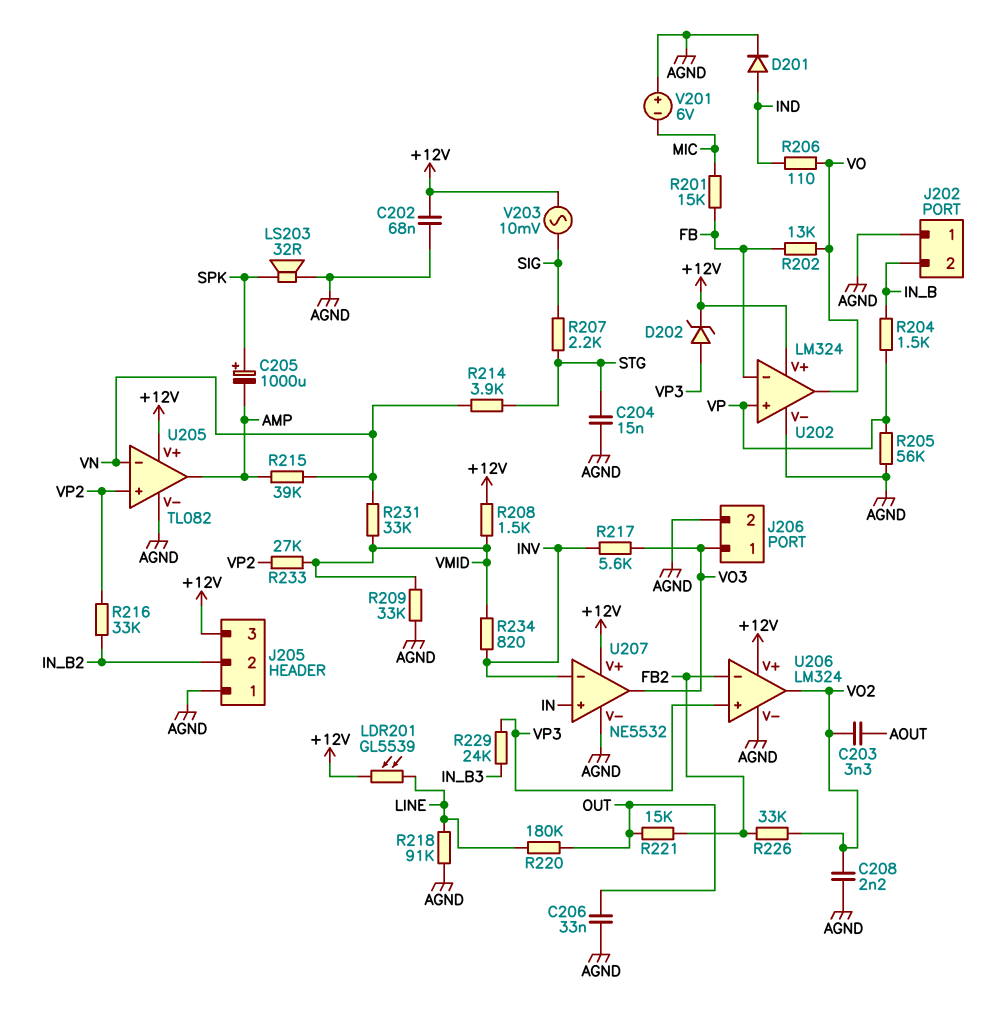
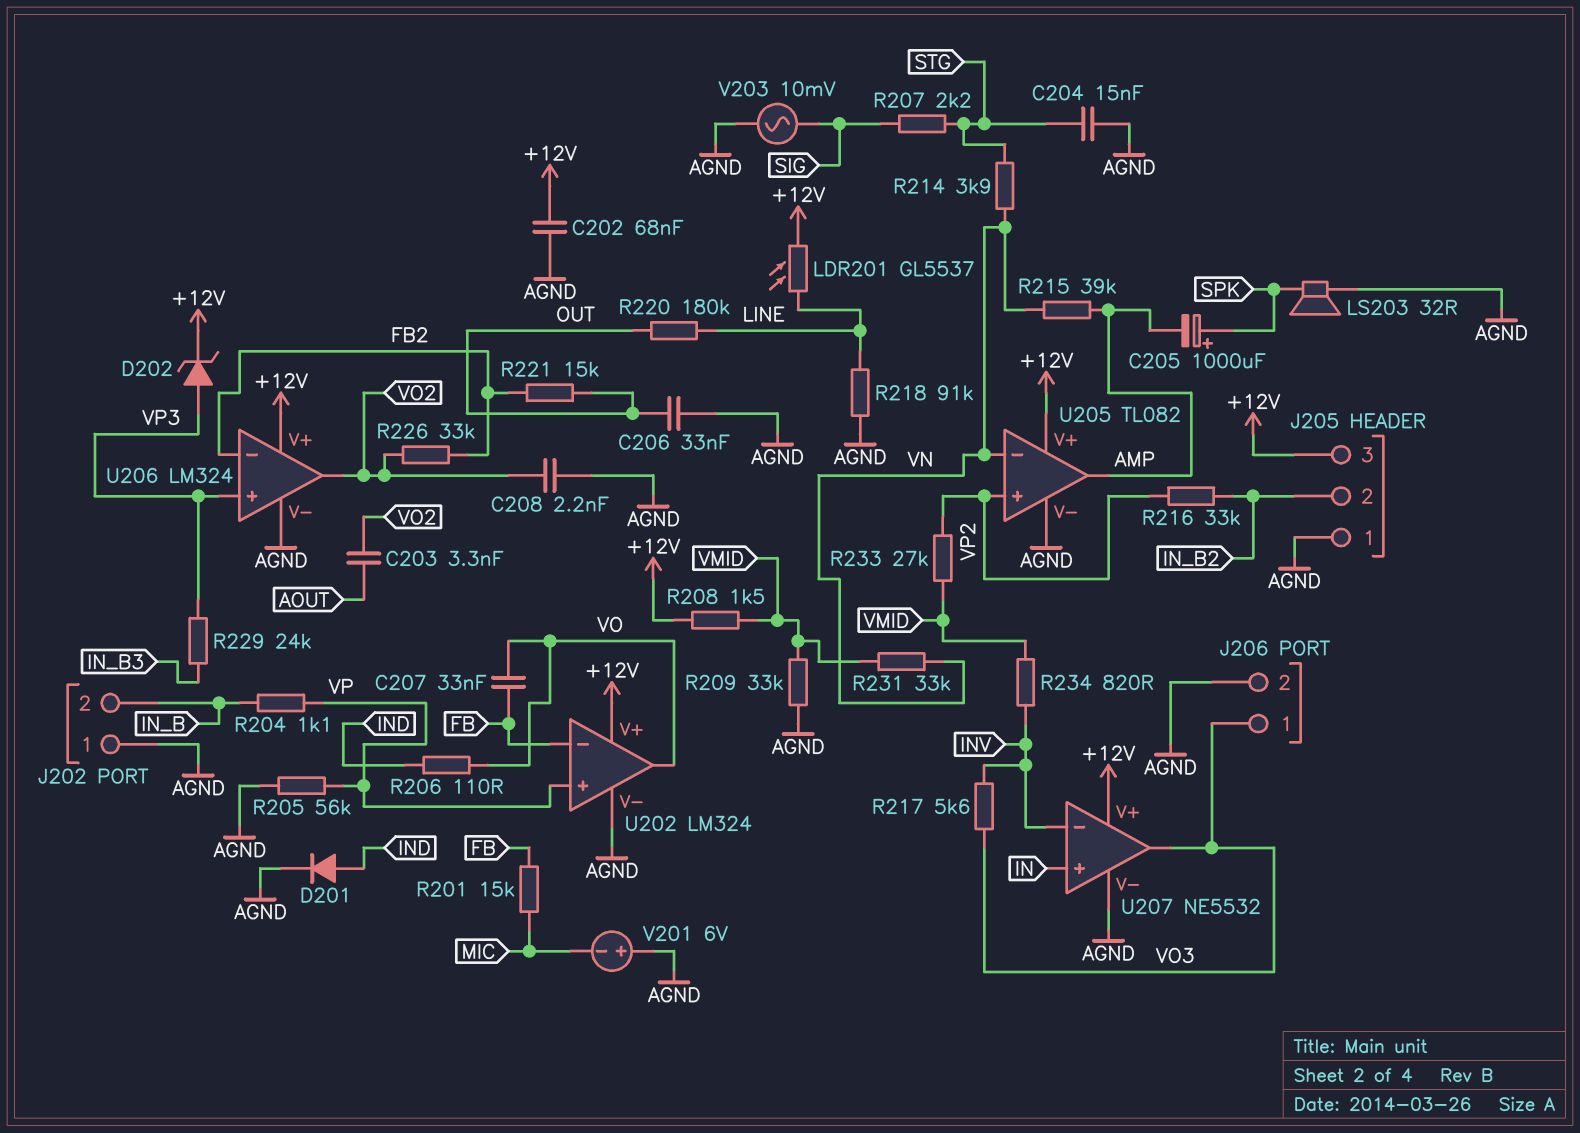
C207: none -> 33nF (FB, VO)
LDR201: GL5539 (+12V, LINE) -> GL5537 (+12V, LINE)
R202: 13k (FB, VO) -> none
R204: 1.5k (IN_B, VP) -> 1.1k (IN_B, VP)
V203: AC 10mV (+12V, SIG) -> AC 10mV (AGND, SIG)

